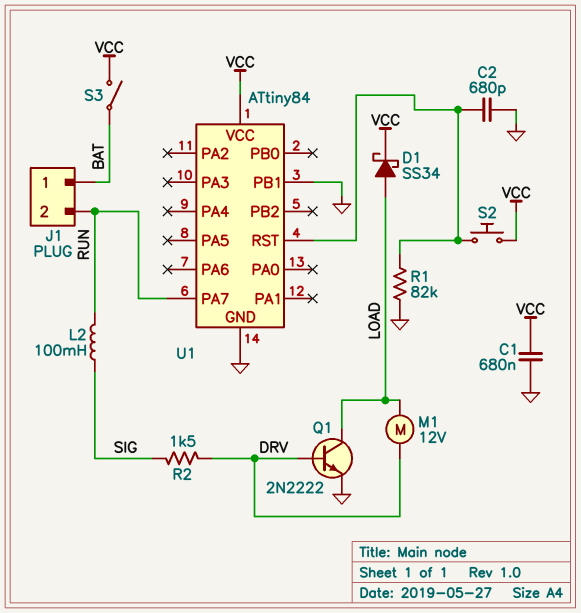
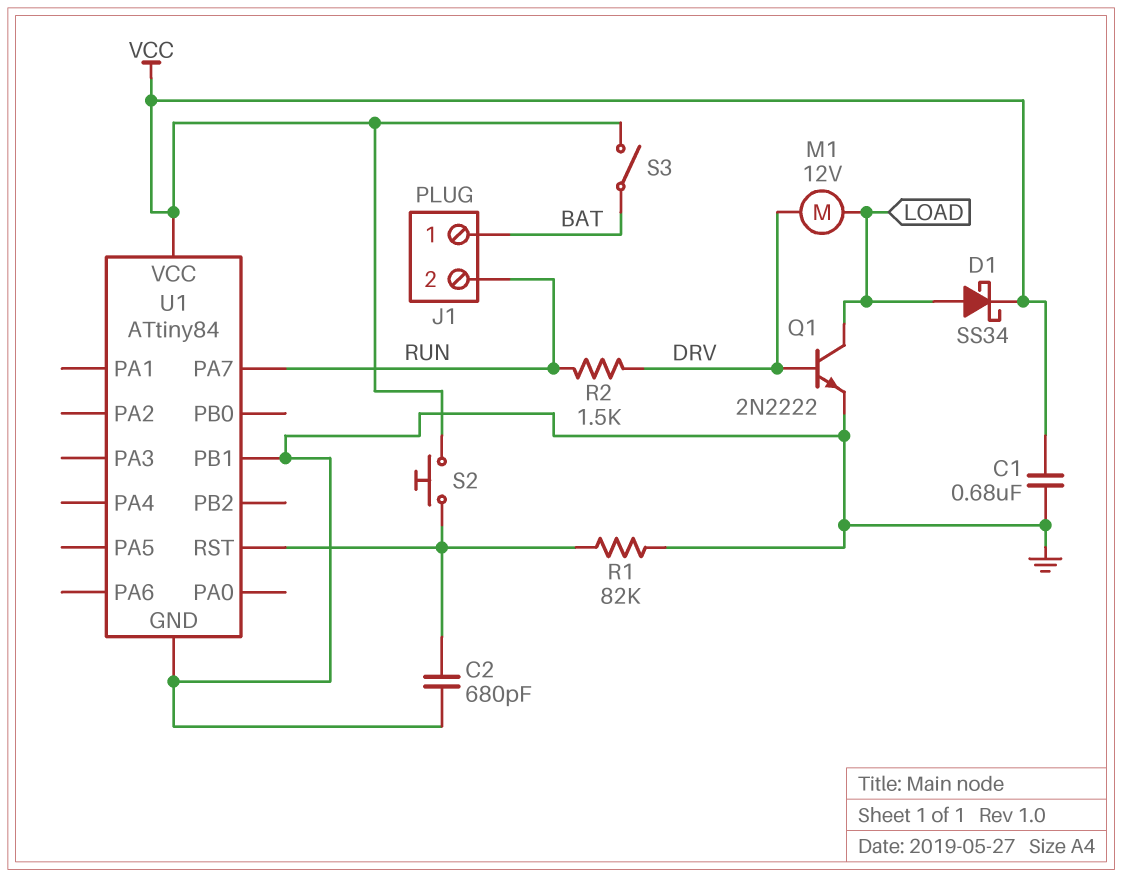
L2: 100mH (RUN, SIG) -> none
R2: 1.5k (DRV, SIG) -> 1.5k (DRV, RUN)

